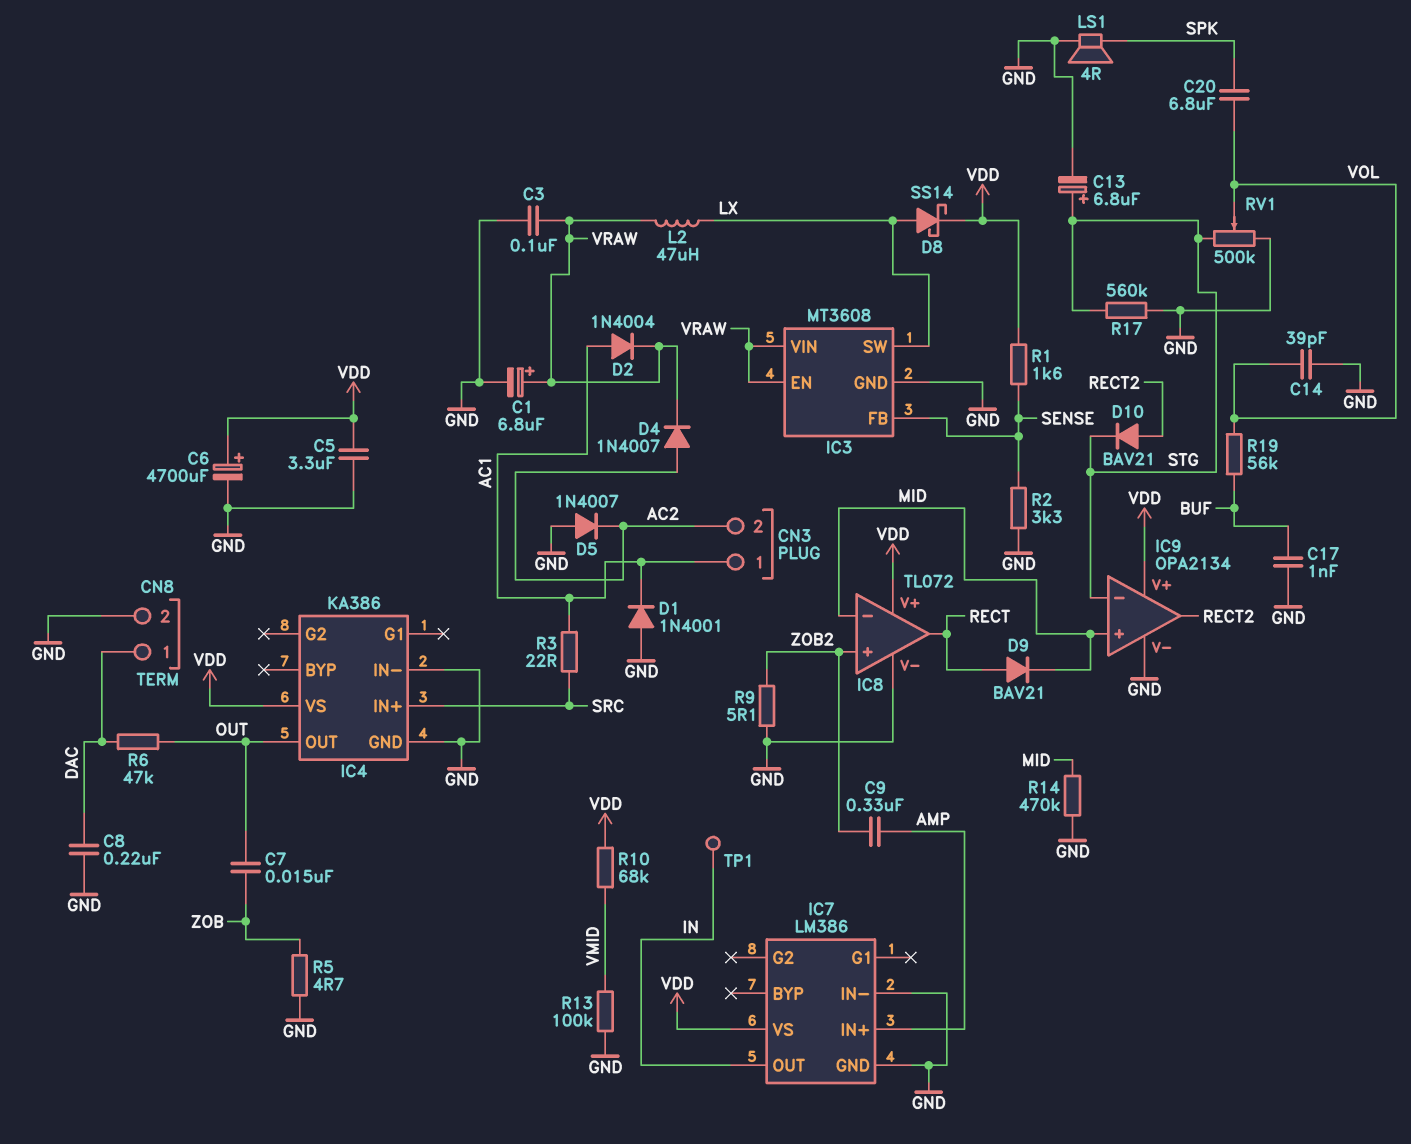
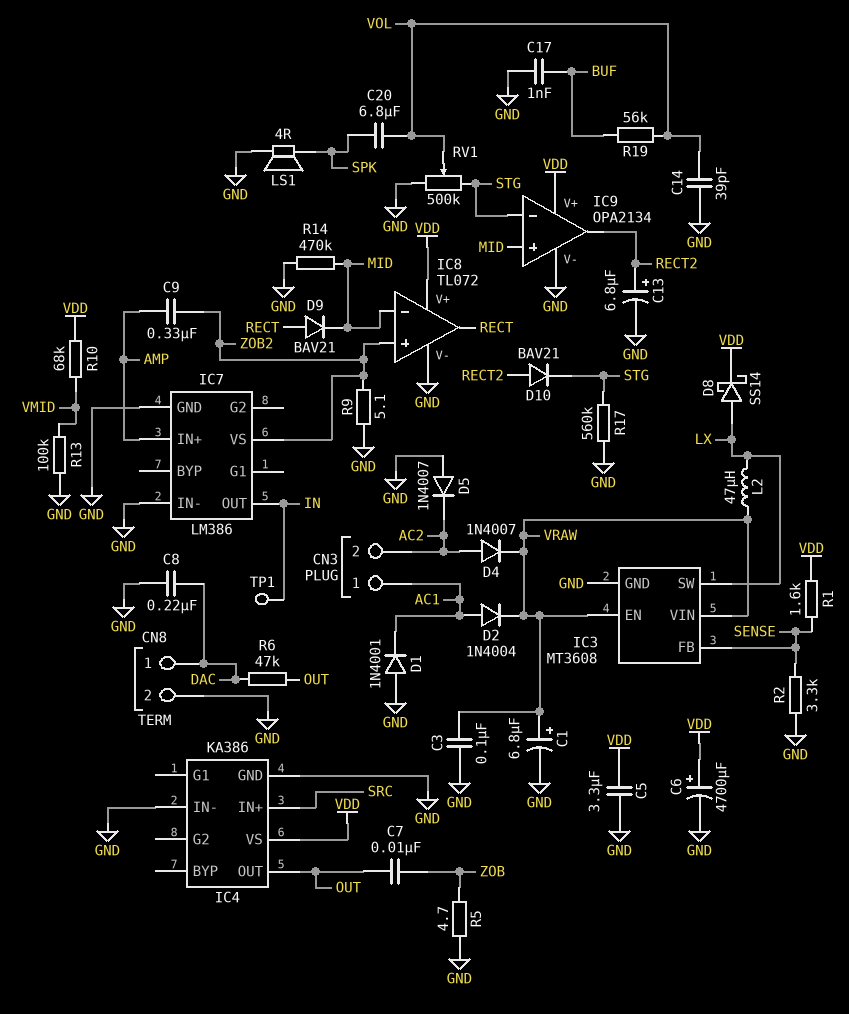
C7: 15nF (OUT, ZOB) -> 10nF (OUT, ZOB)
C13: 6.8uF (plus STG, minus GND) -> 6.8uF (plus RECT2, minus GND)
IC7 pin VS: VDD -> ZOB2
R3: 22 (AC1, SRC) -> none

